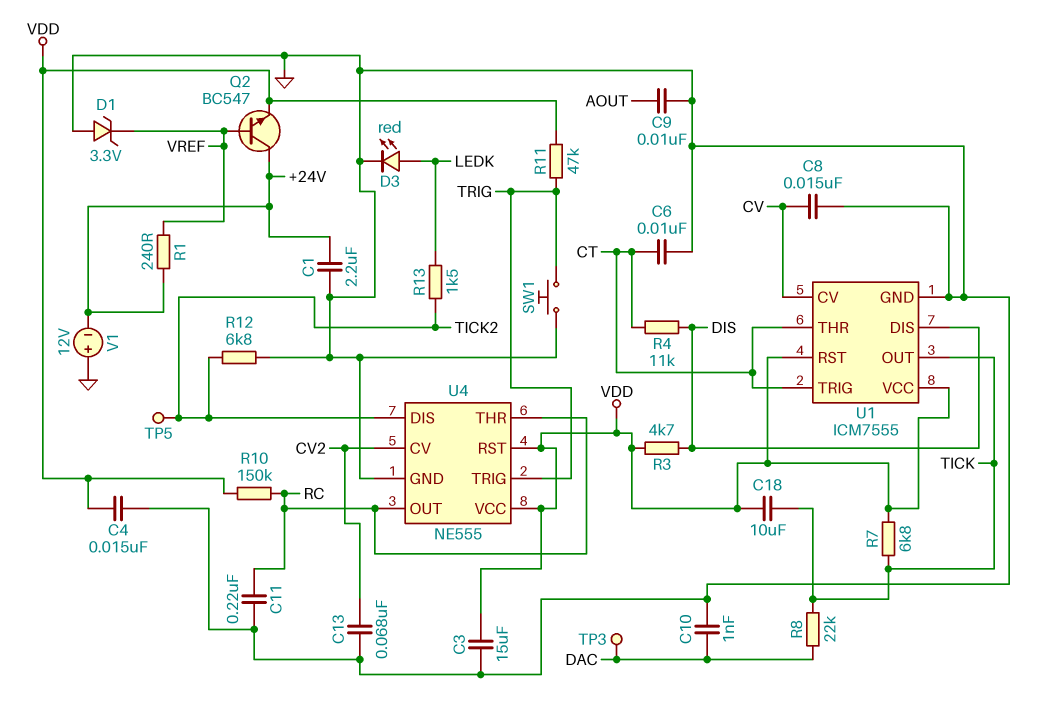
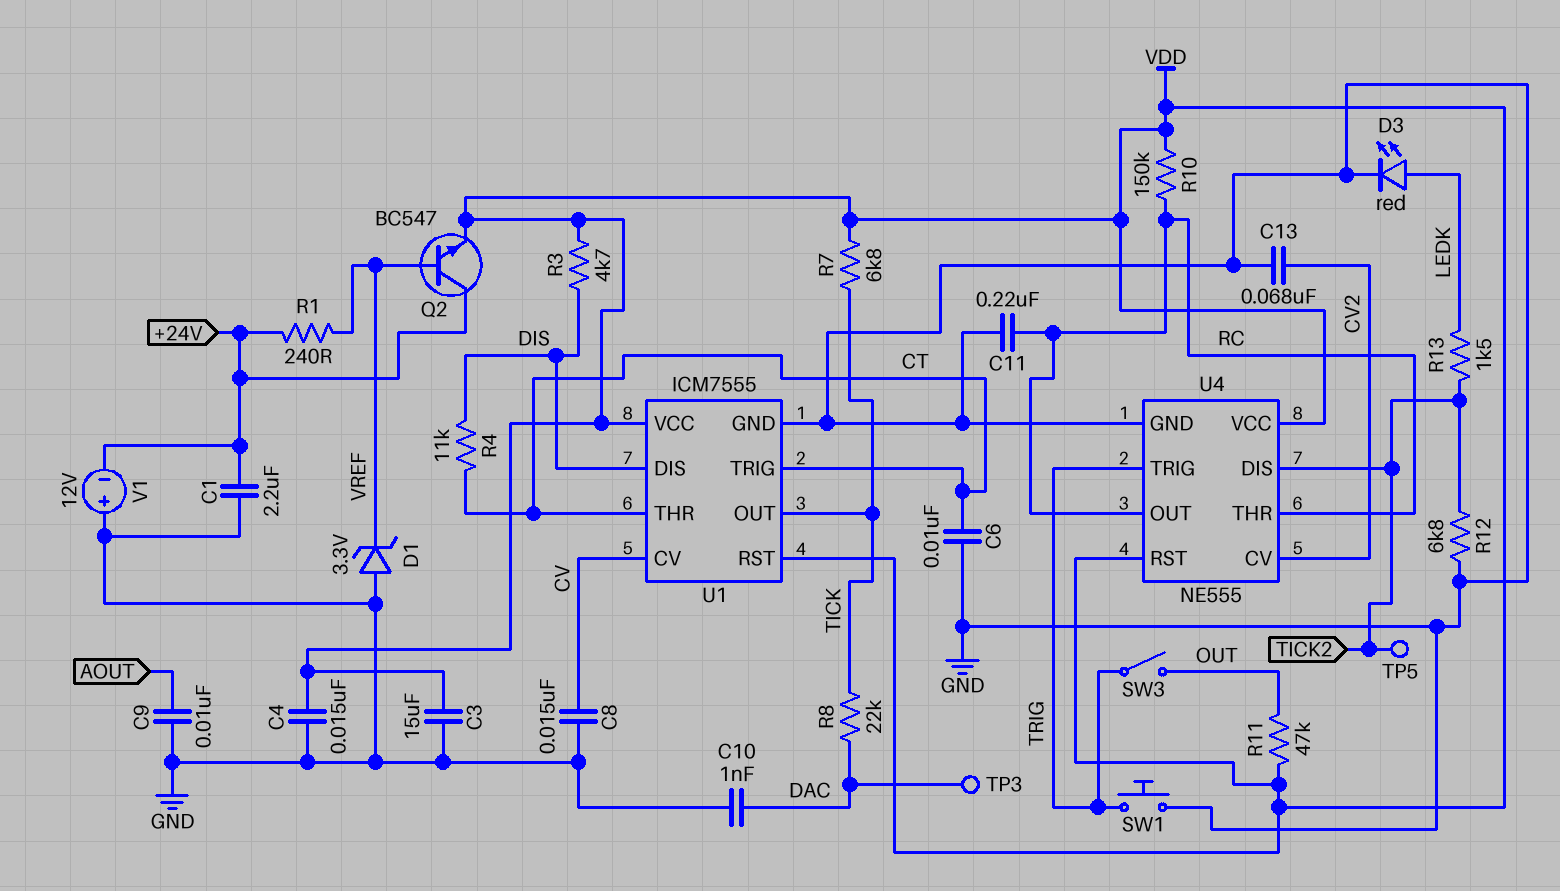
C18: 10uF (TICK, VDD) -> none
R11: 47k (TRIG, VDD) -> 47k (OUT, VDD)
SW3: none -> switch (OUT, TRIG)

